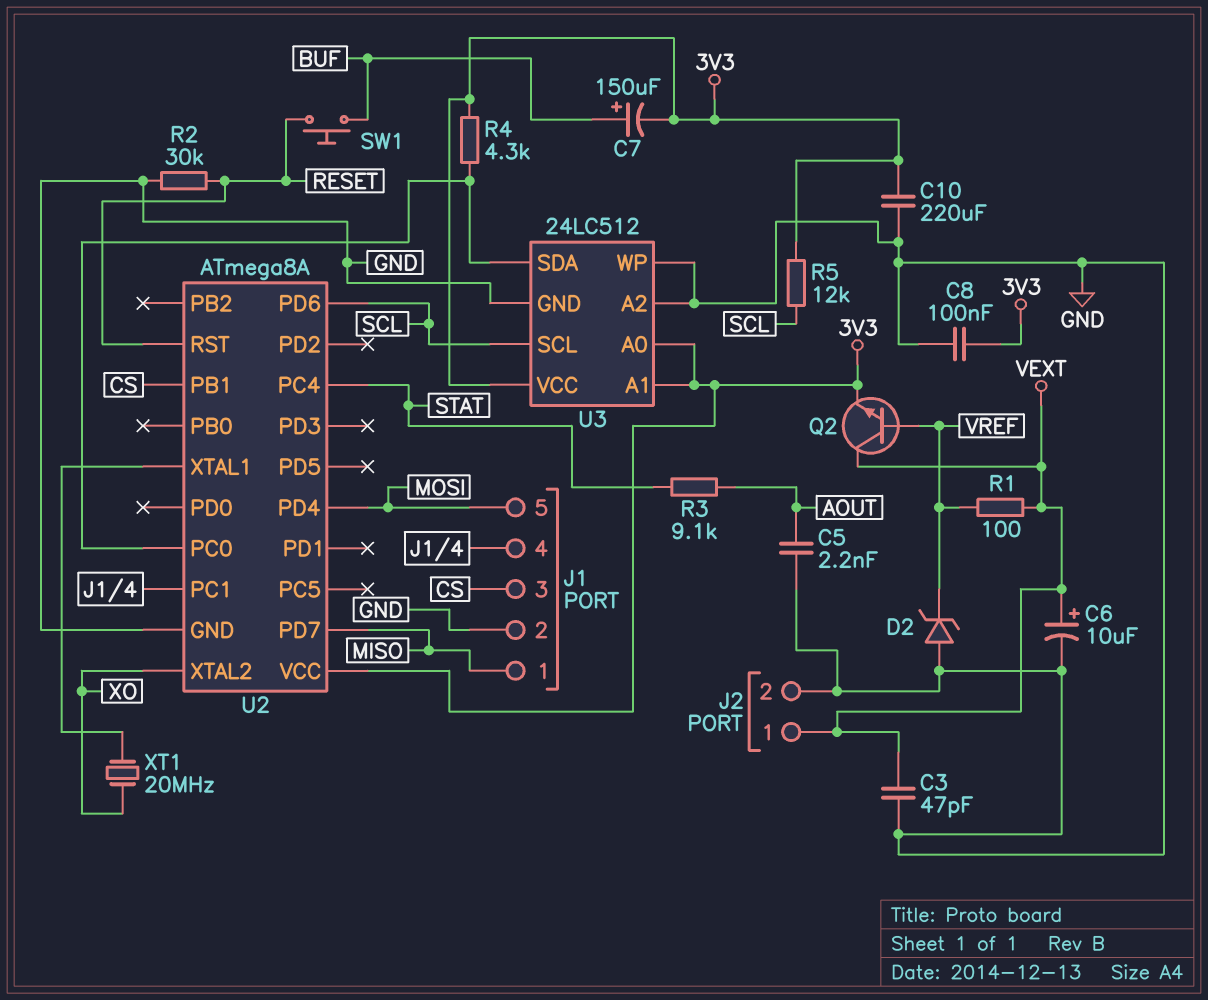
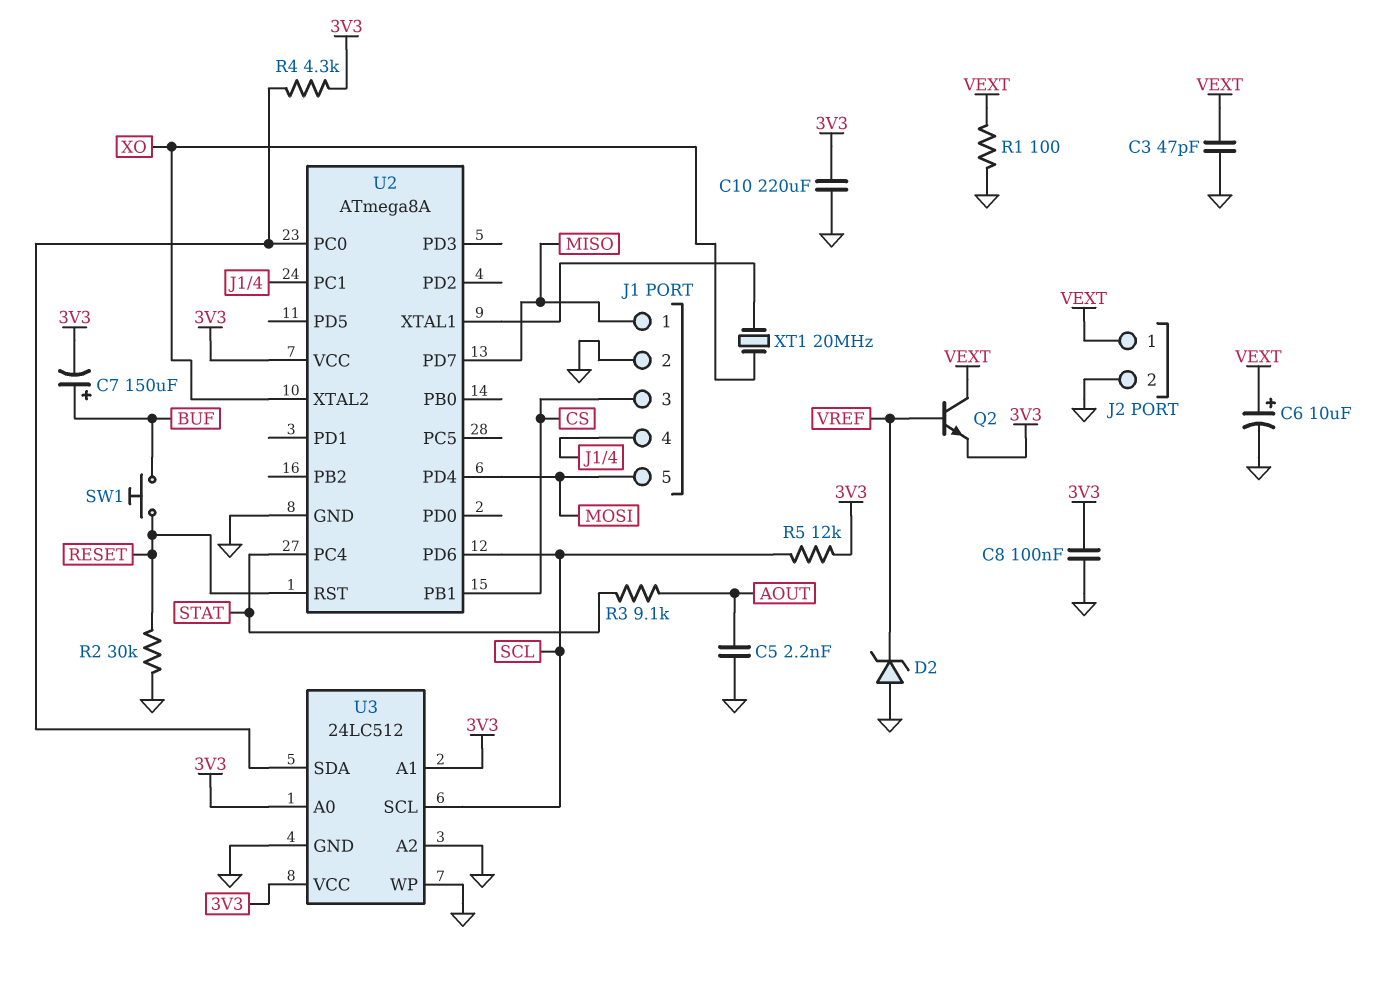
R1: 100 (VEXT, VREF) -> 100 (GND, VEXT)

